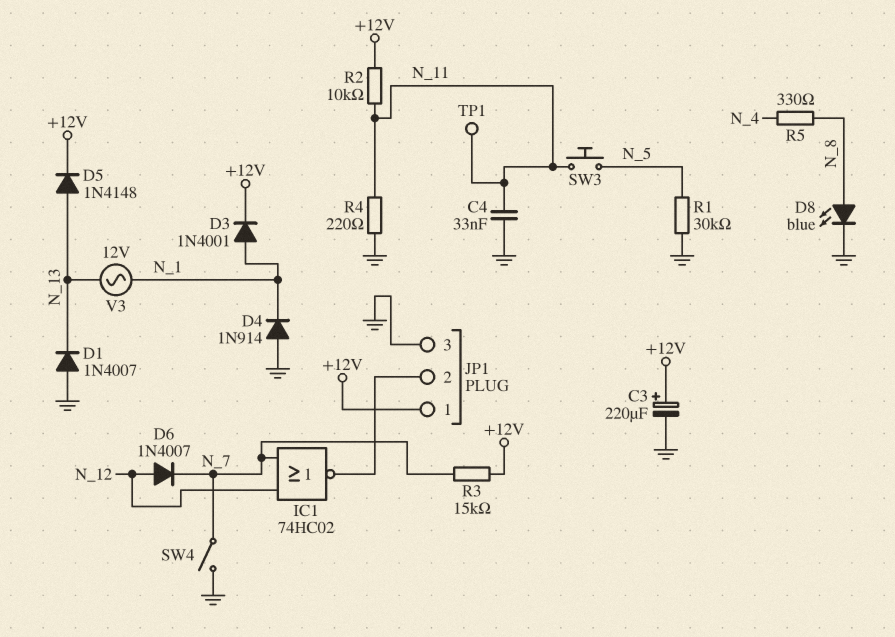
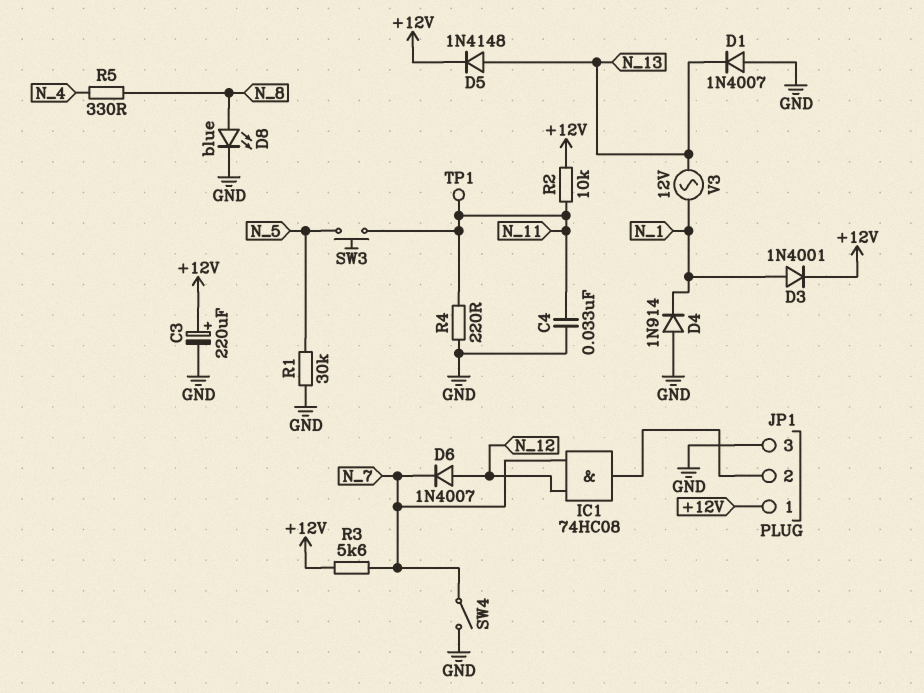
IC1: NOR 74HC02 (in N_7, in N_12, out JP1/2) -> AND 74HC08 (in N_7, in N_12, out JP1/2)
R3: 15k (+12V, N_7) -> 5.6k (+12V, N_7)

